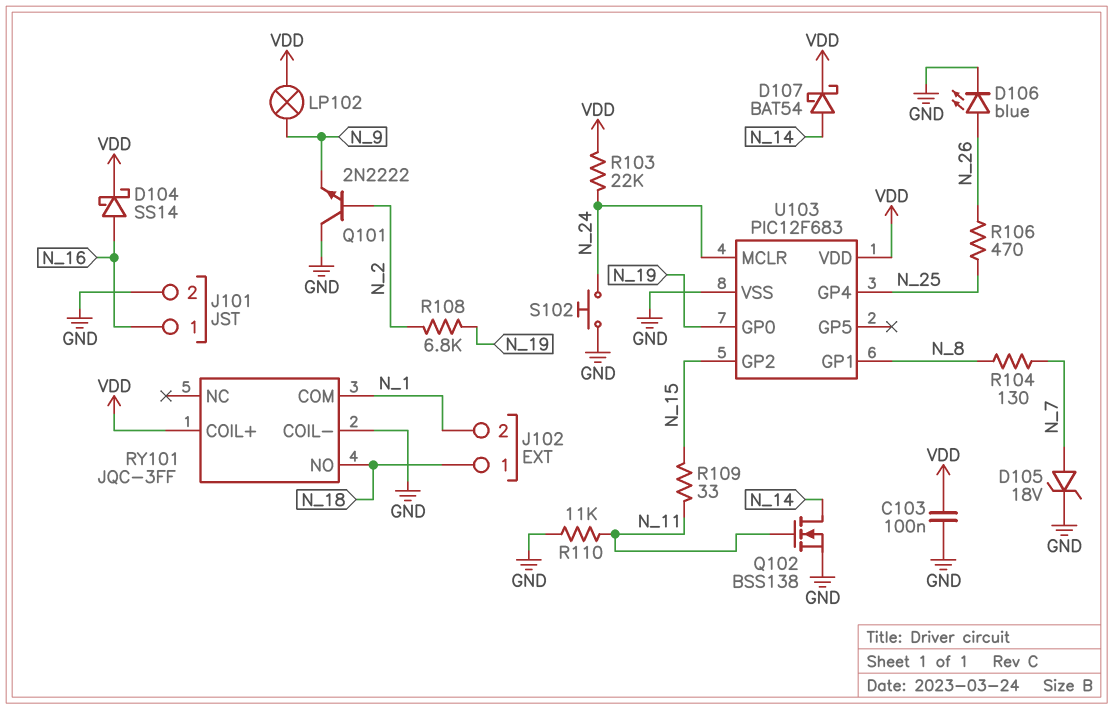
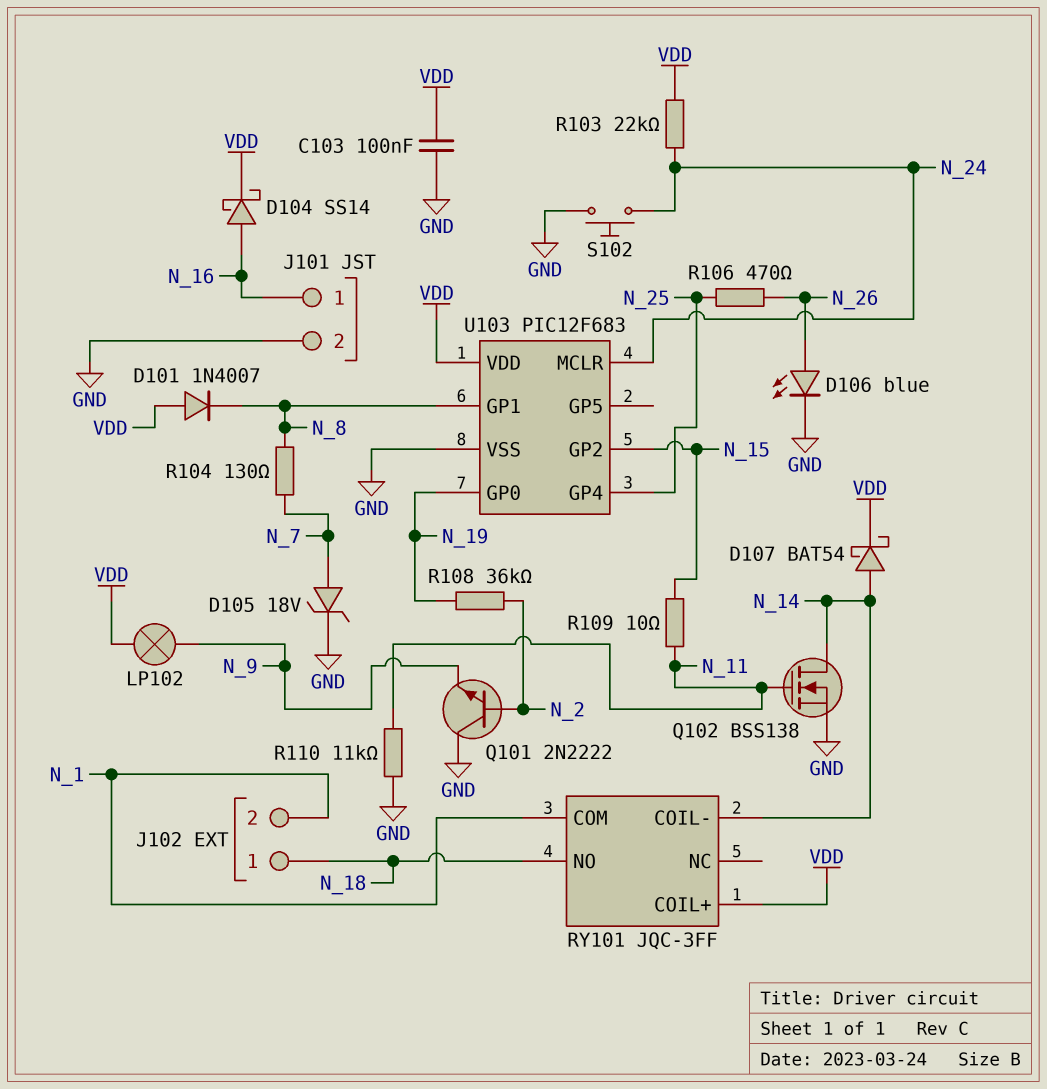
D101: none -> diode 1N4007 (A VDD, K N_8)
R108: 6.8k (N_2, N_19) -> 36k (N_2, N_19)
R109: 33 (N_11, N_15) -> 10 (N_11, N_15)
RY101 pin COIL-: GND -> N_14

